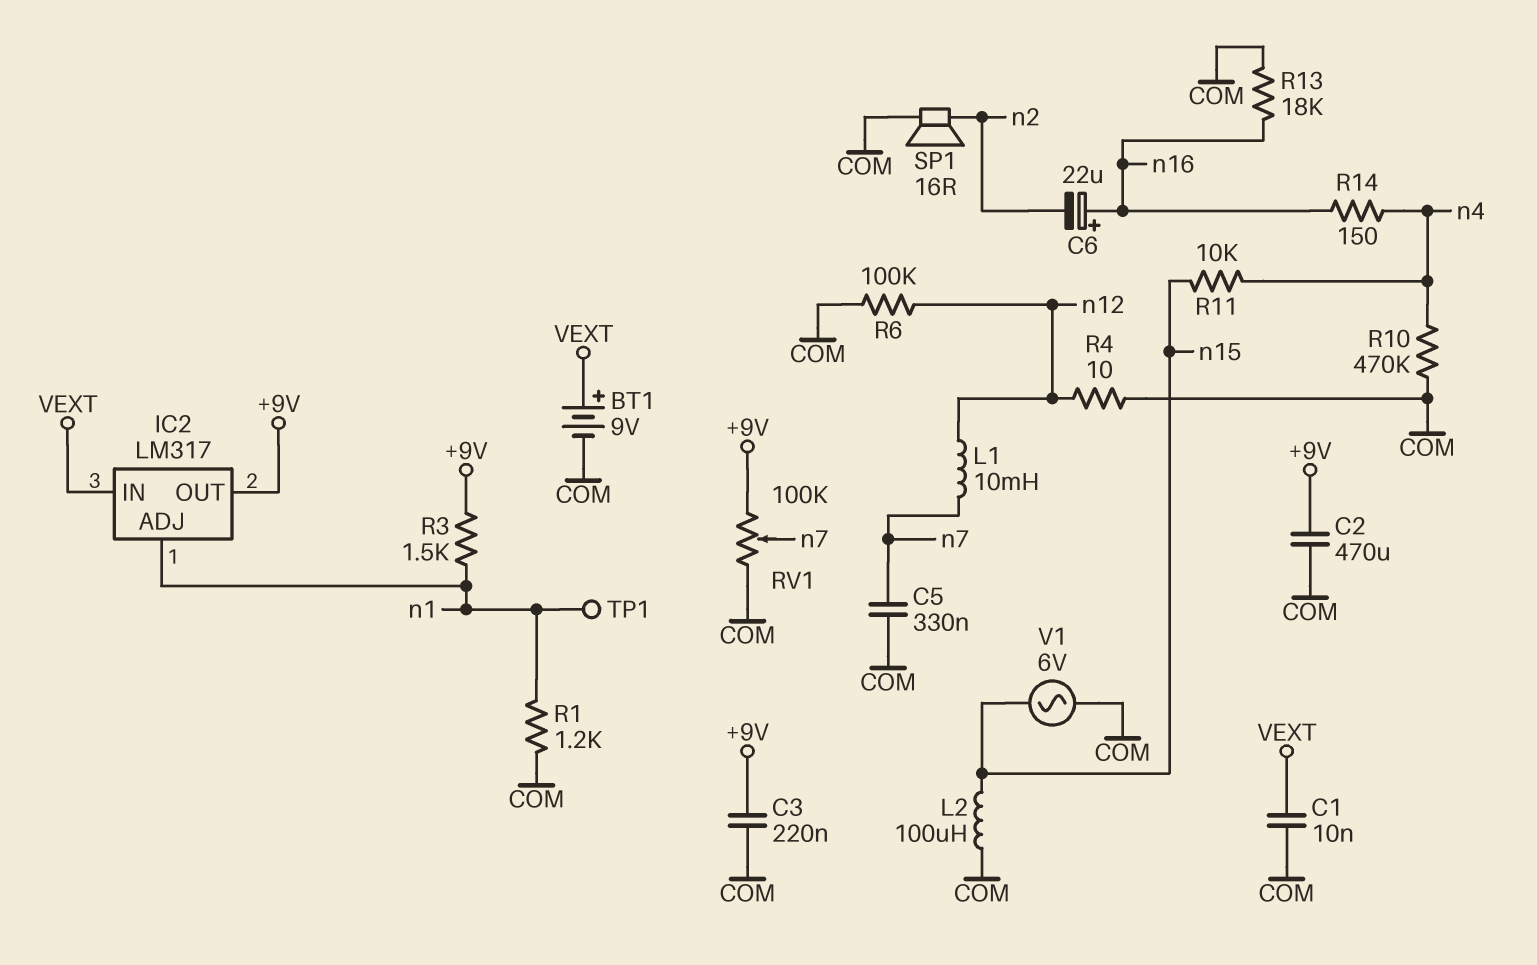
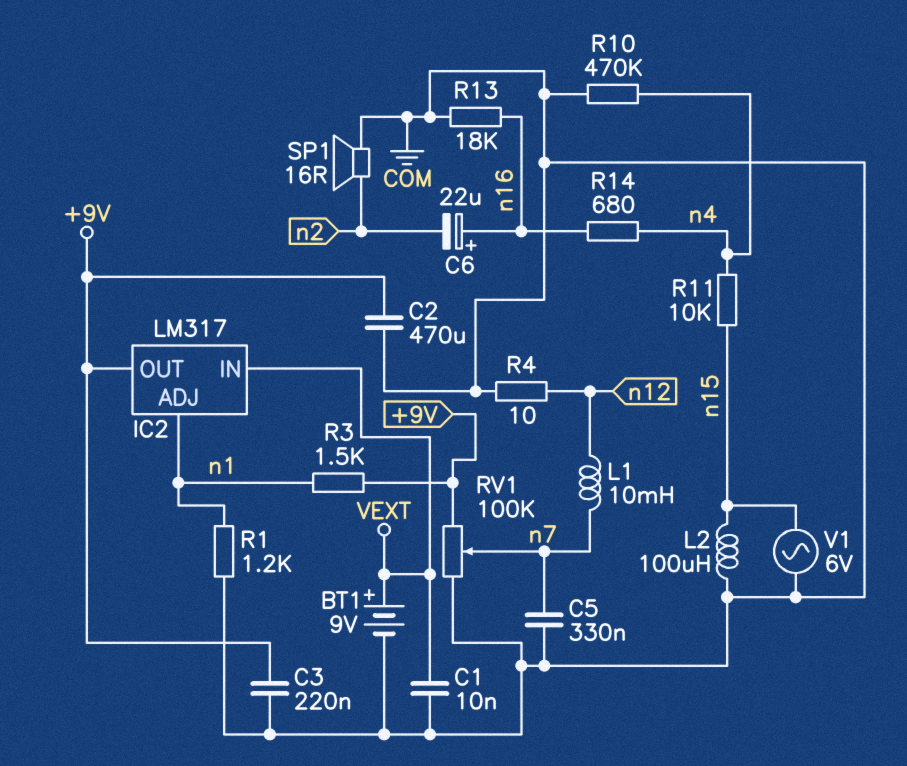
R6: 100k (COM, n12) -> none
R14: 150 (n4, n16) -> 680 (n4, n16)
TP1: test point (n1) -> none

